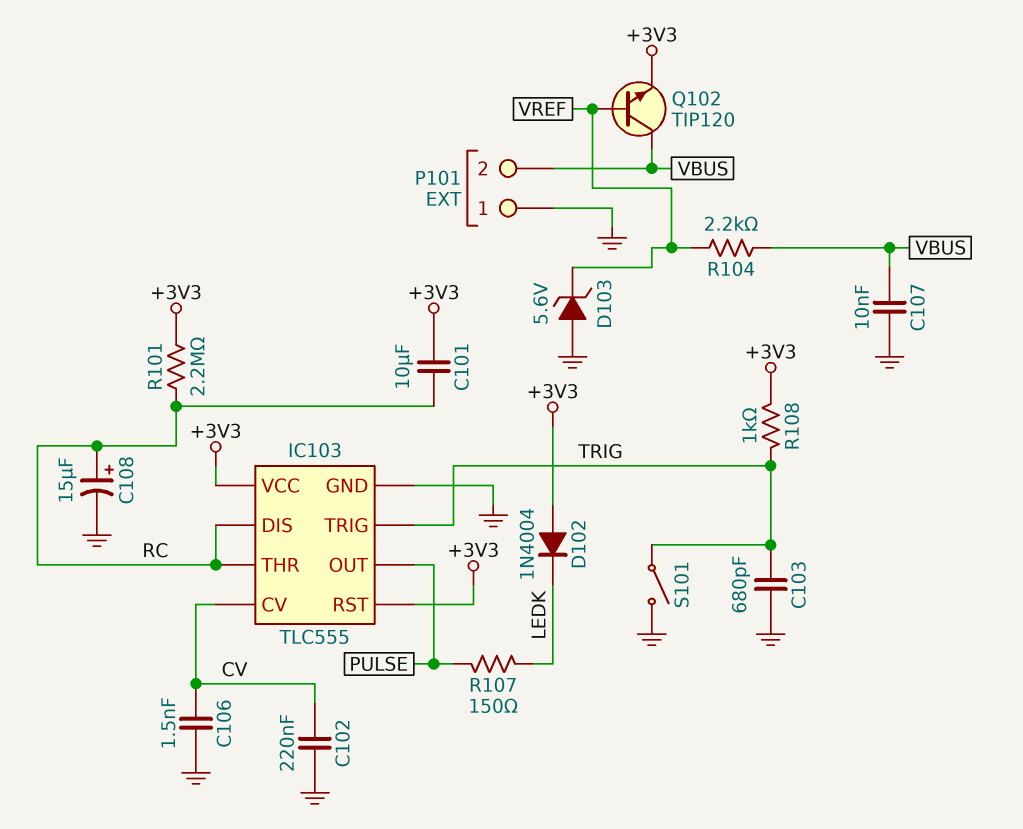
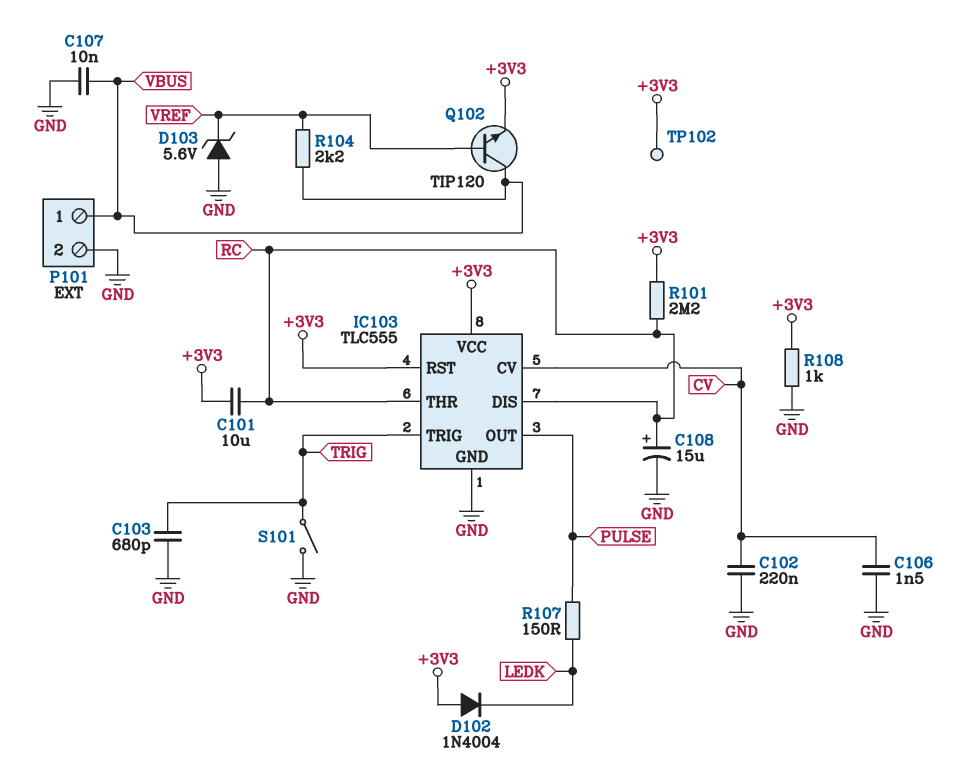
P101 pin 1: GND -> VBUS
P101 pin 2: VBUS -> GND
R108: 1k (+3V3, TRIG) -> 1k (+3V3, GND)
TP102: none -> test point (+3V3)

